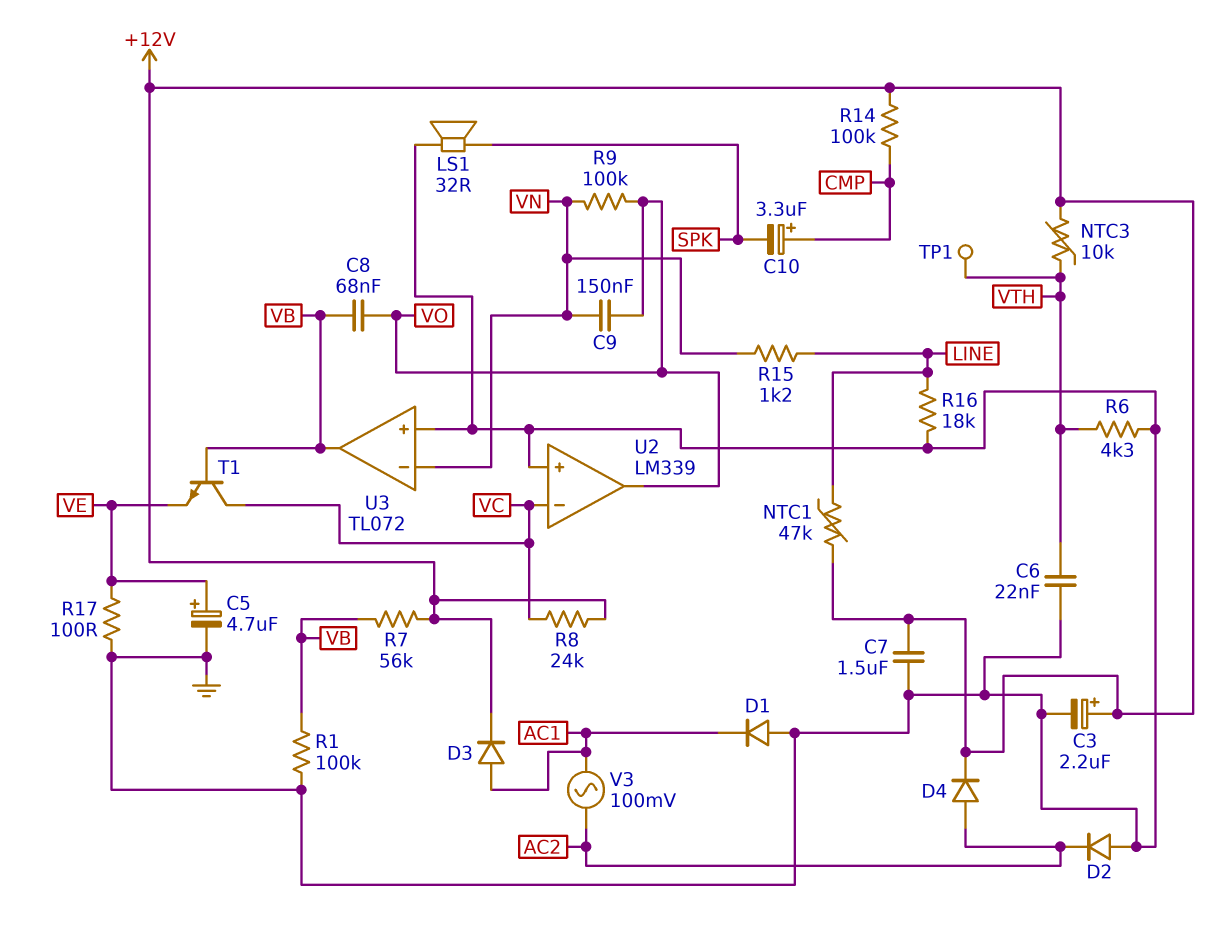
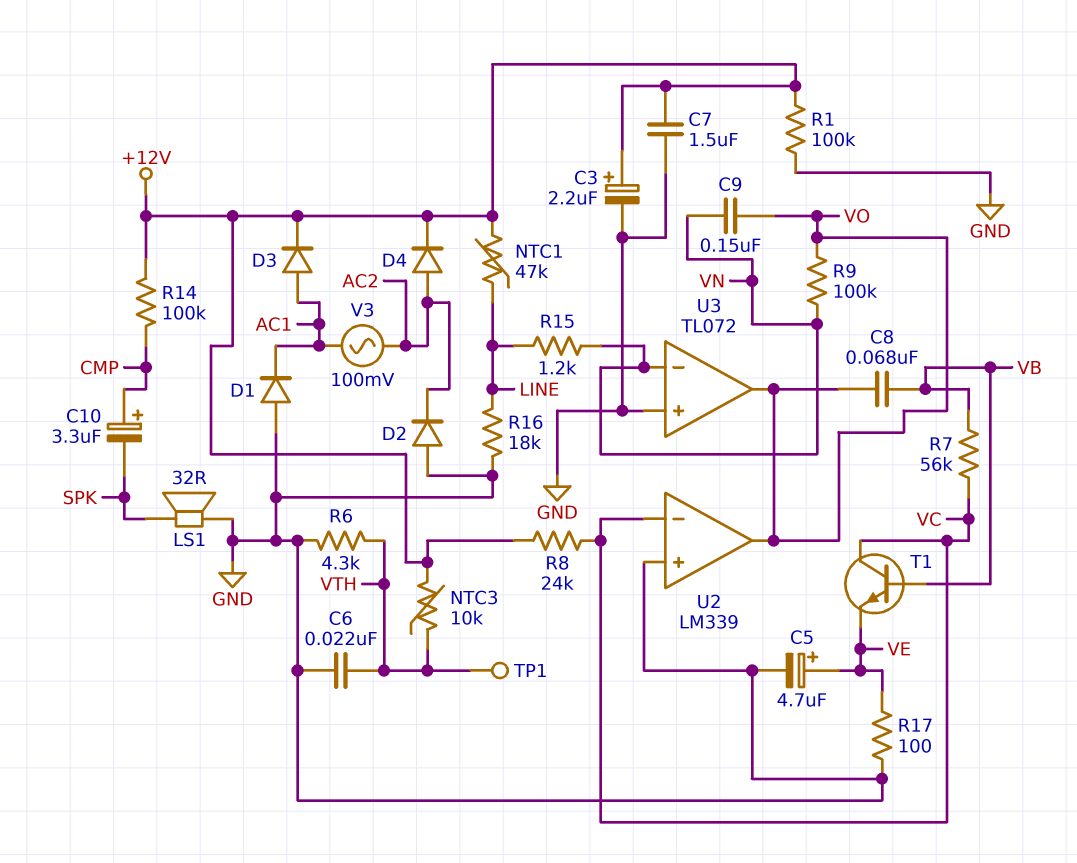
R1: 100k (GND, VB) -> 100k (+12V, GND)
R7: 56k (+12V, VB) -> 56k (VB, VC)
U3 pin out: VB -> VO

